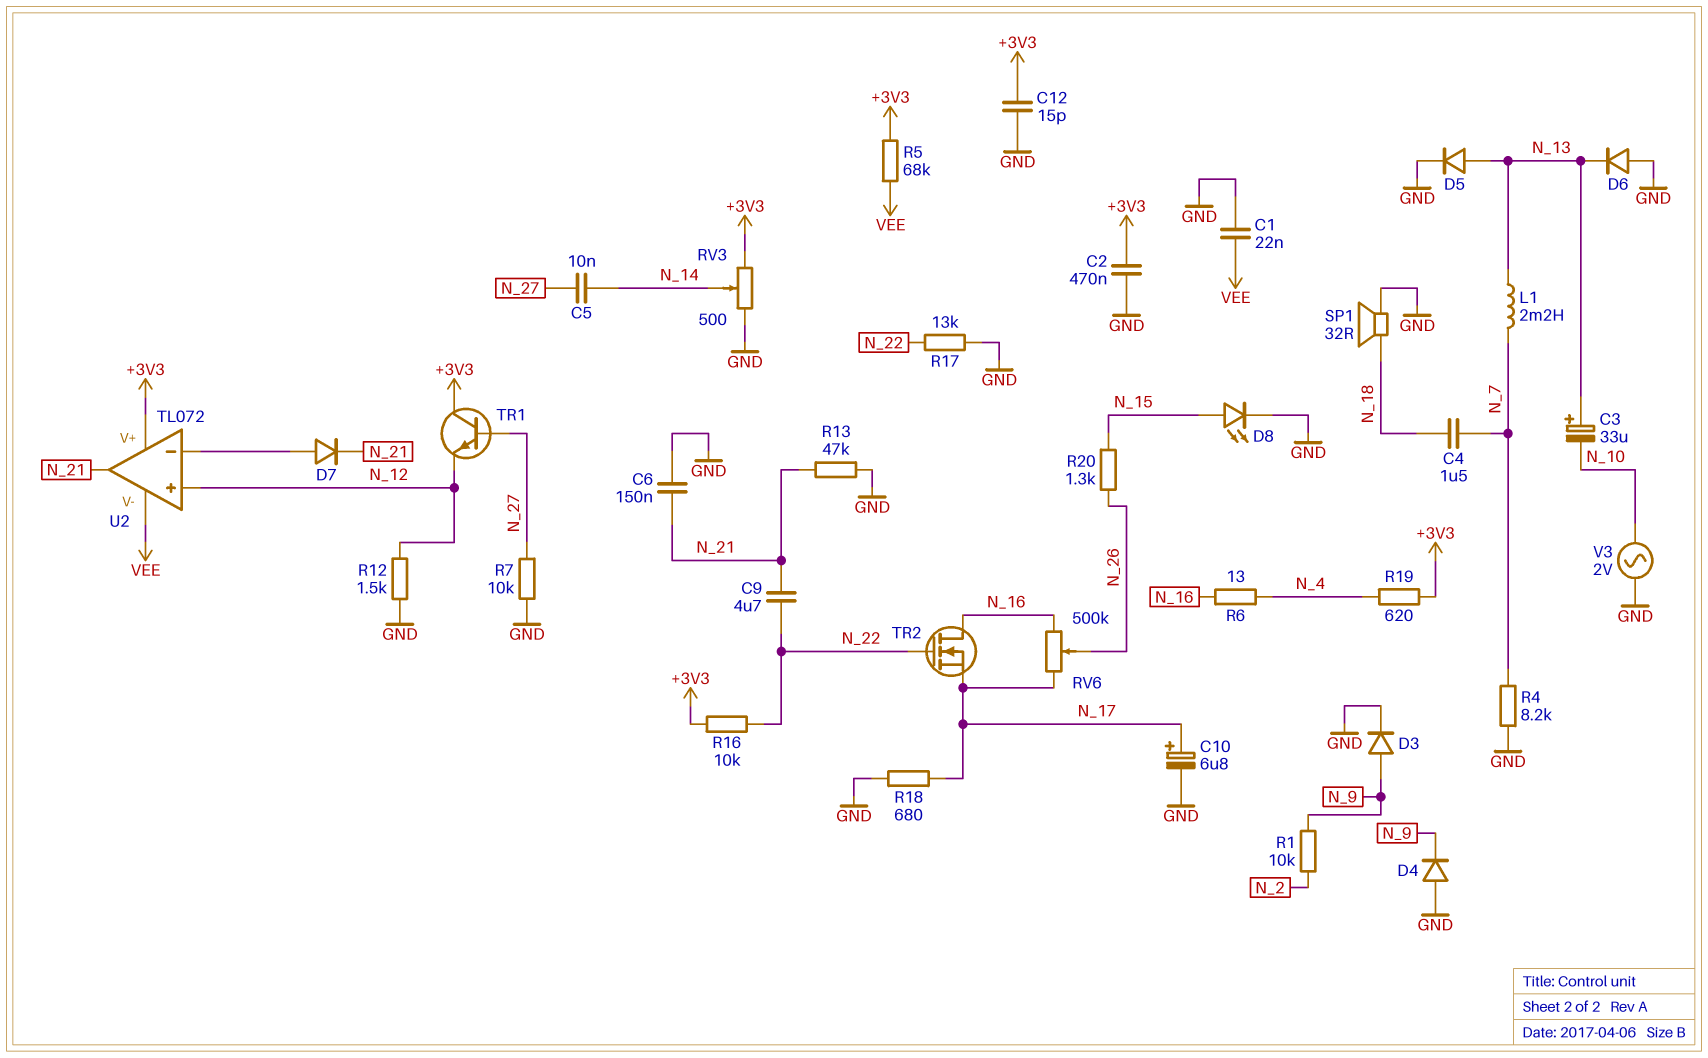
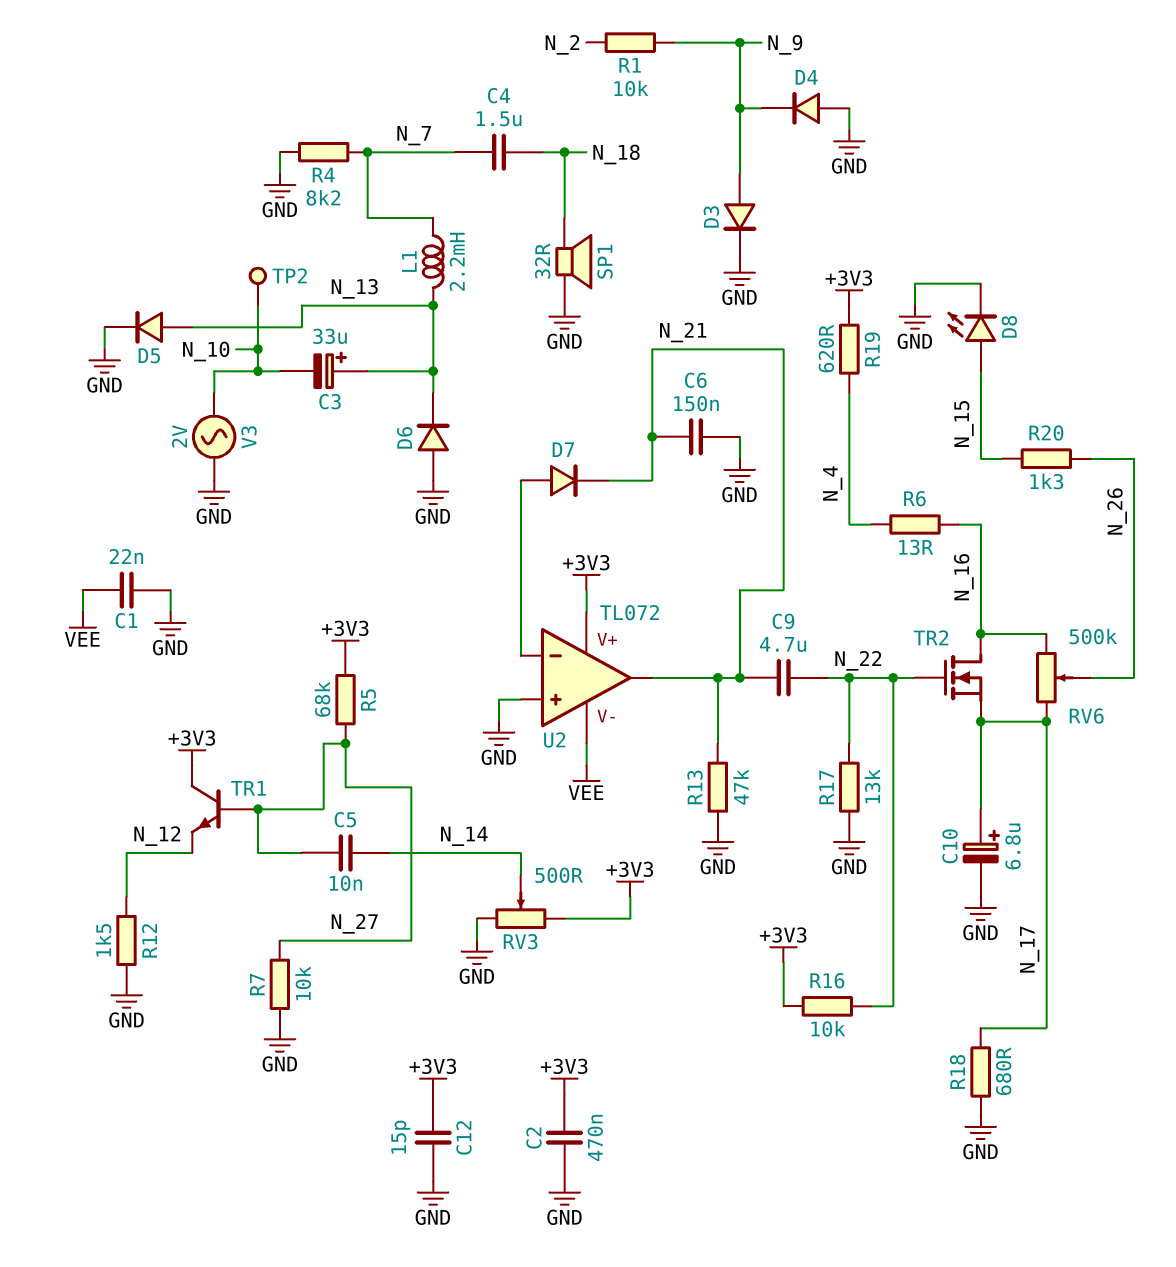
R5: 68k (+3V3, VEE) -> 68k (+3V3, N_27)
TP2: none -> test point (N_10)
U2 pin in+: N_12 -> GND

